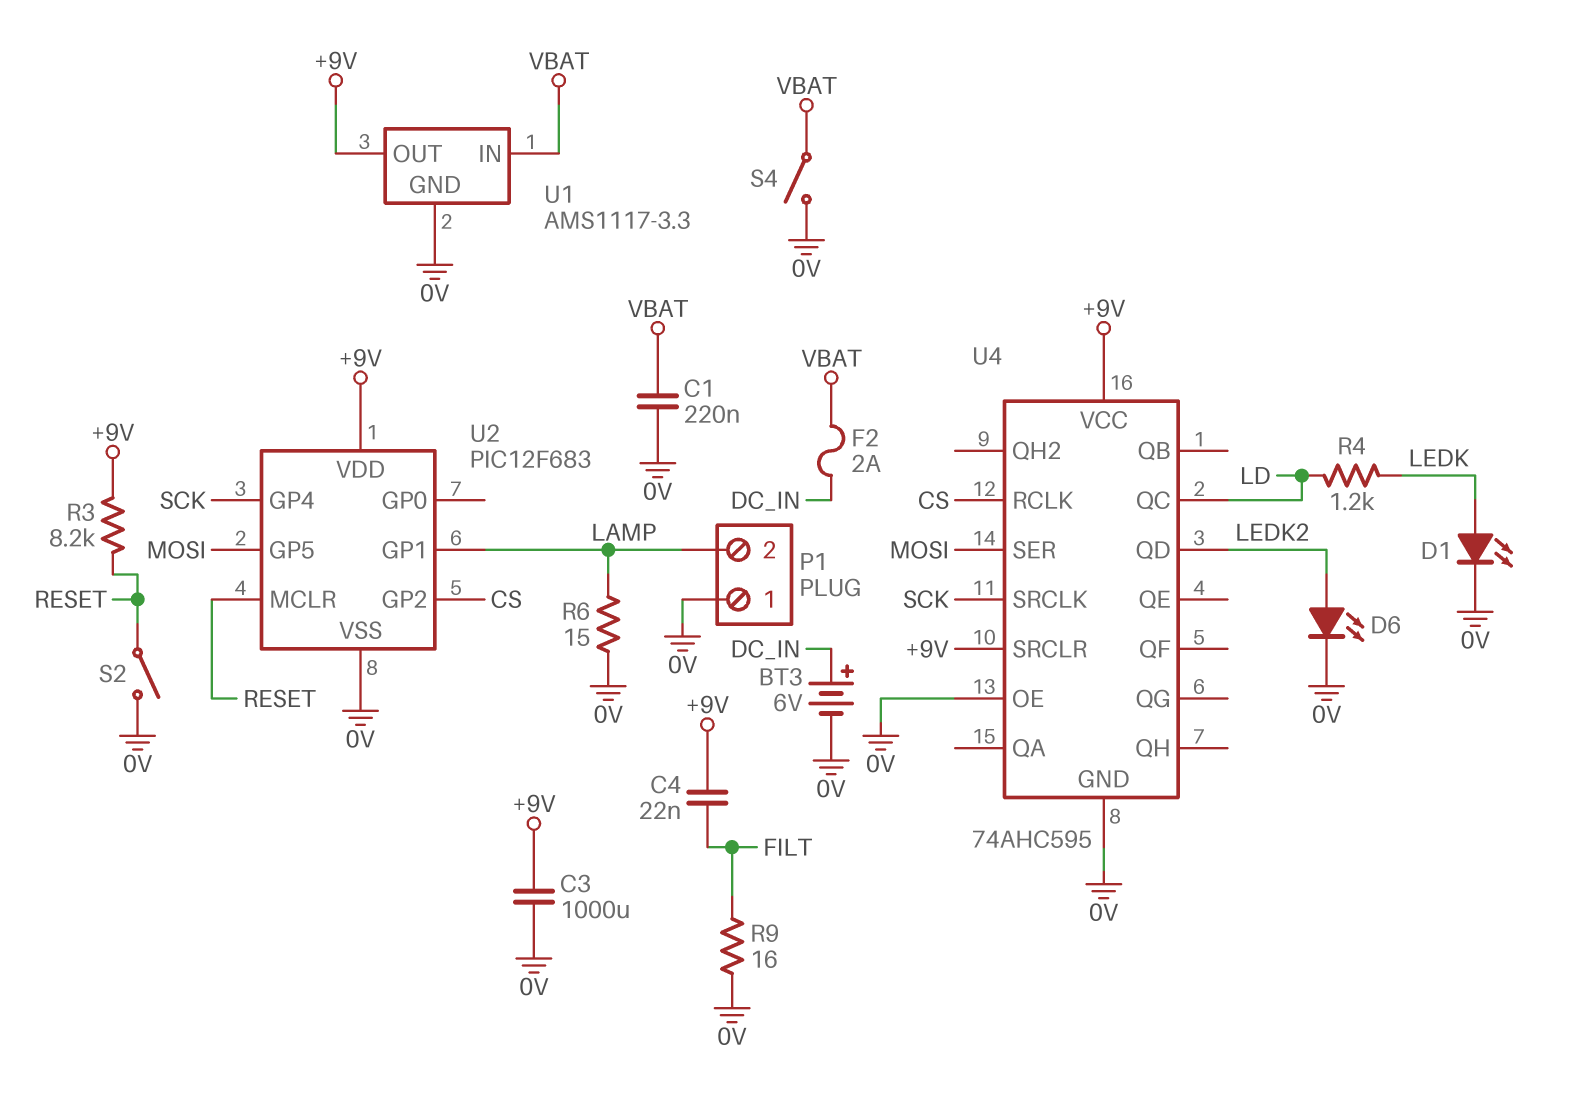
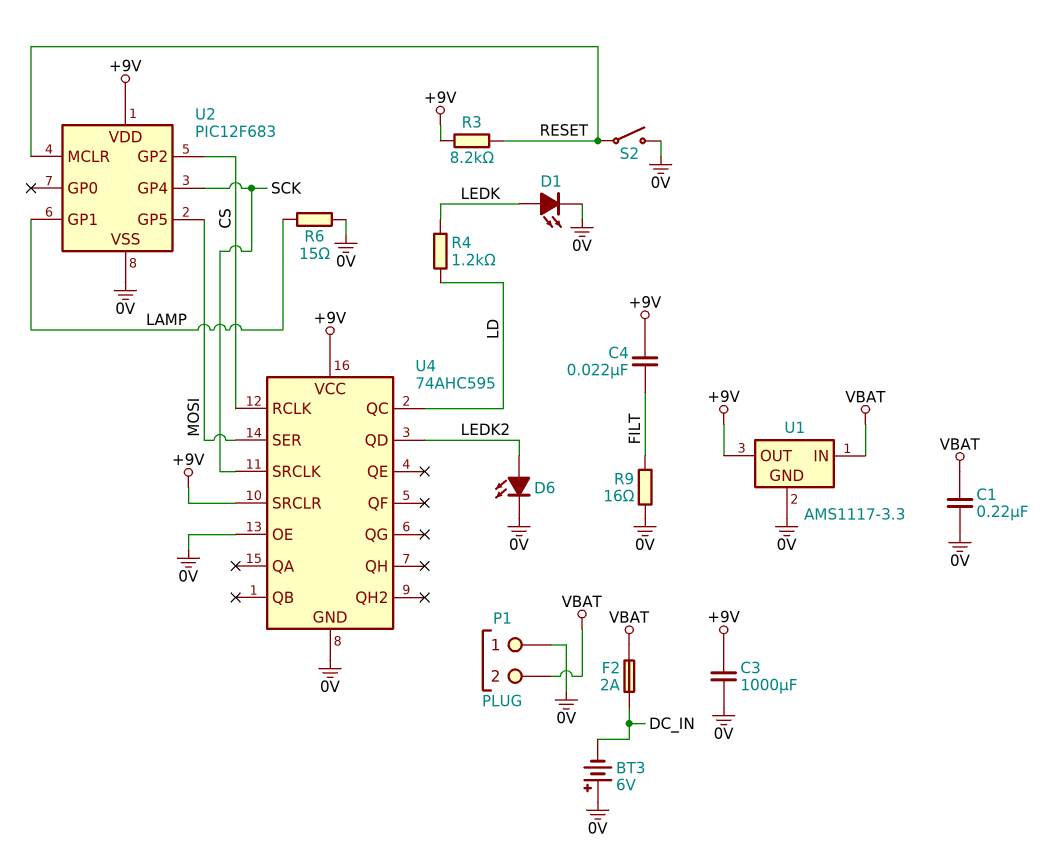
BT3: 6V (plus DC_IN, minus 0V) -> 6V (plus 0V, minus DC_IN)
P1 pin 2: LAMP -> VBAT
S4: switch (0V, VBAT) -> none

